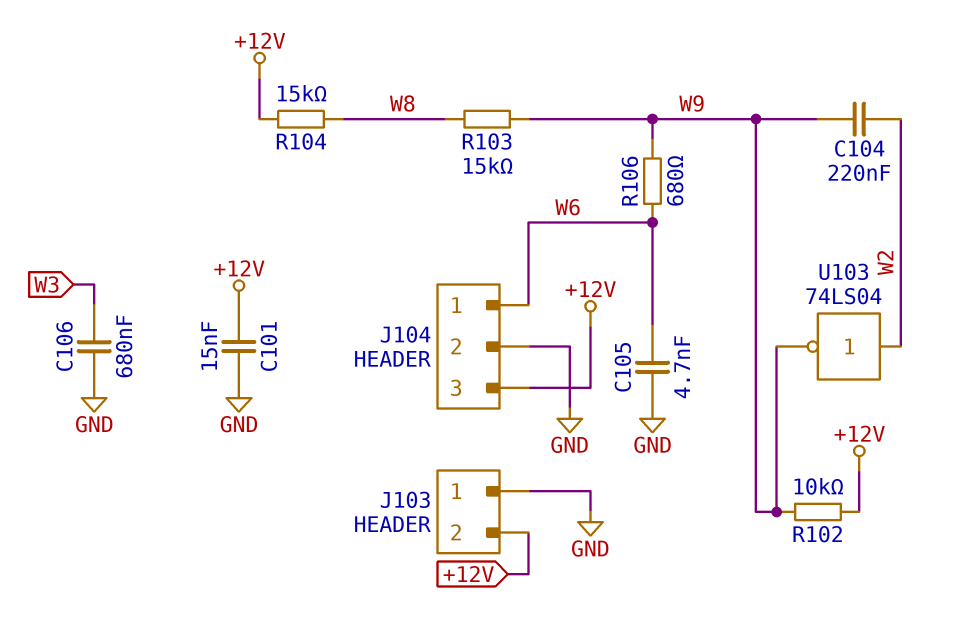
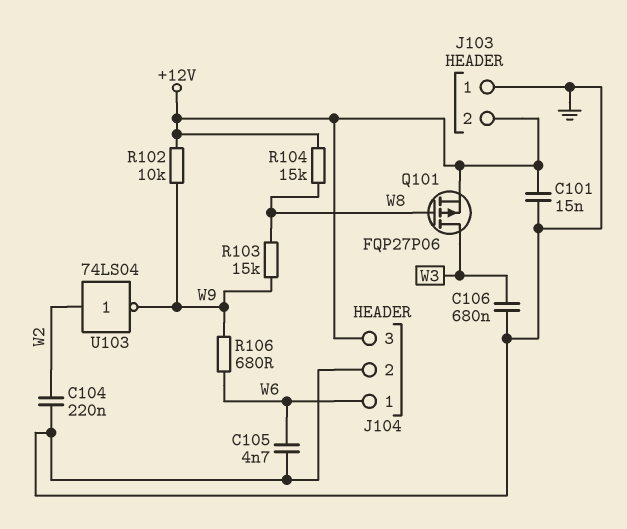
C104: 220nF (W2, W9) -> 220nF (GND, W2)
Q101: none -> PMOS FQP27P06 (G W8, D W3, S +12V)

